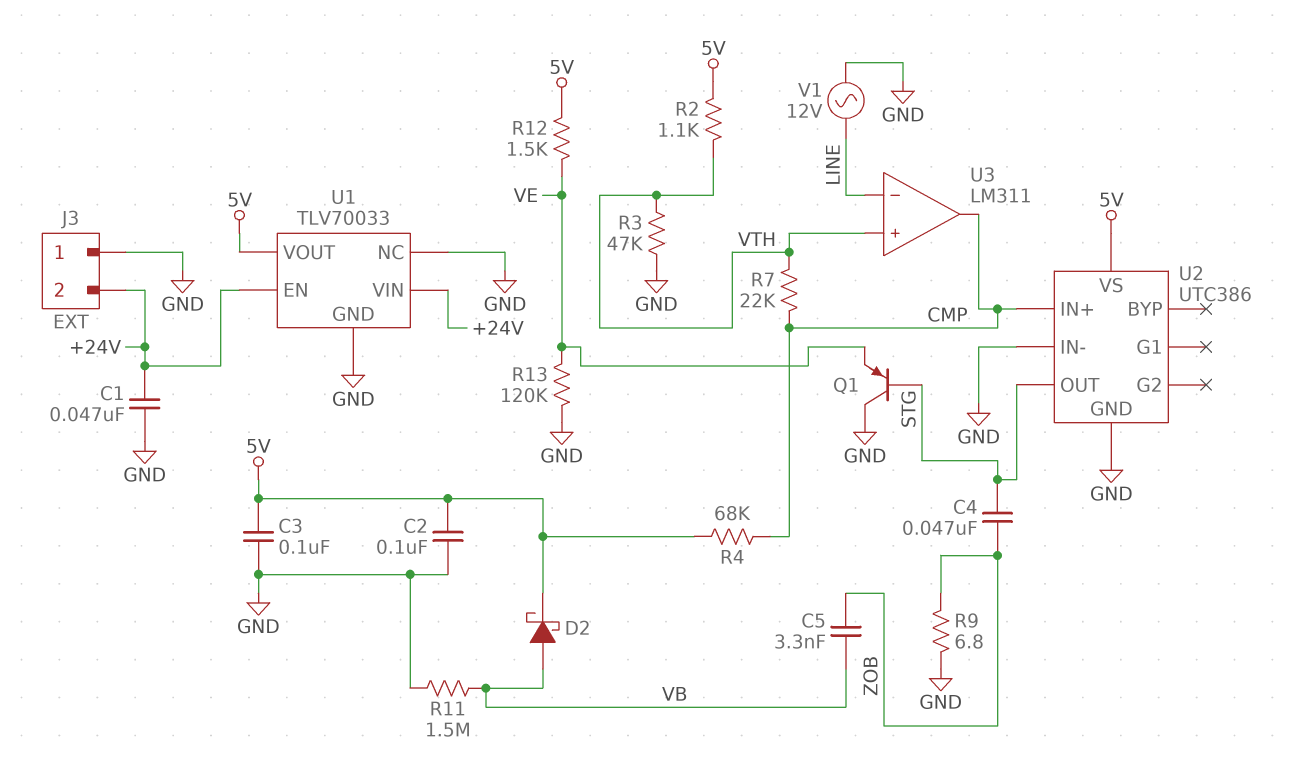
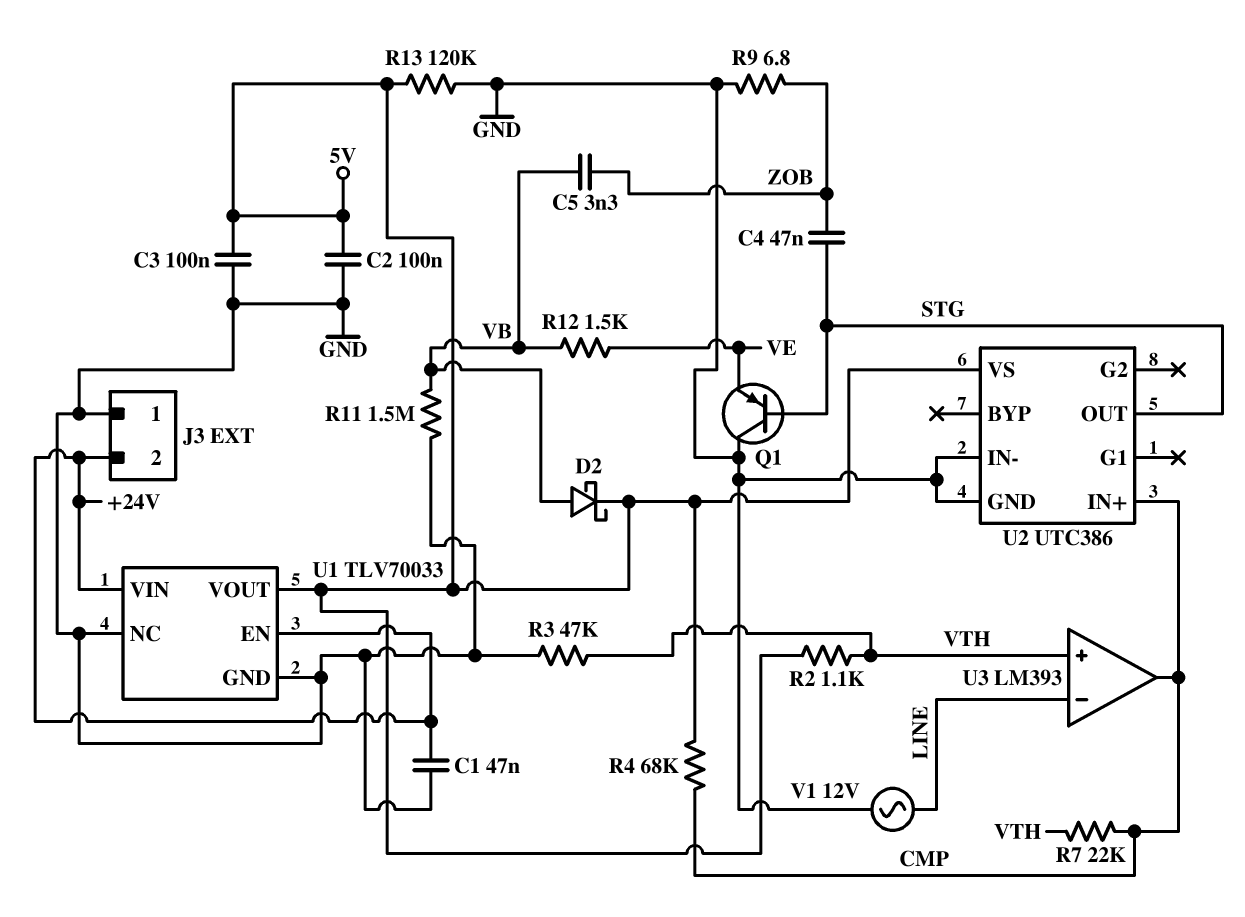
R12: 1.5k (5V, VE) -> 1.5k (VB, VE)
R13: 120k (GND, VE) -> 120k (5V, GND)
U3: LM311 -> LM393

